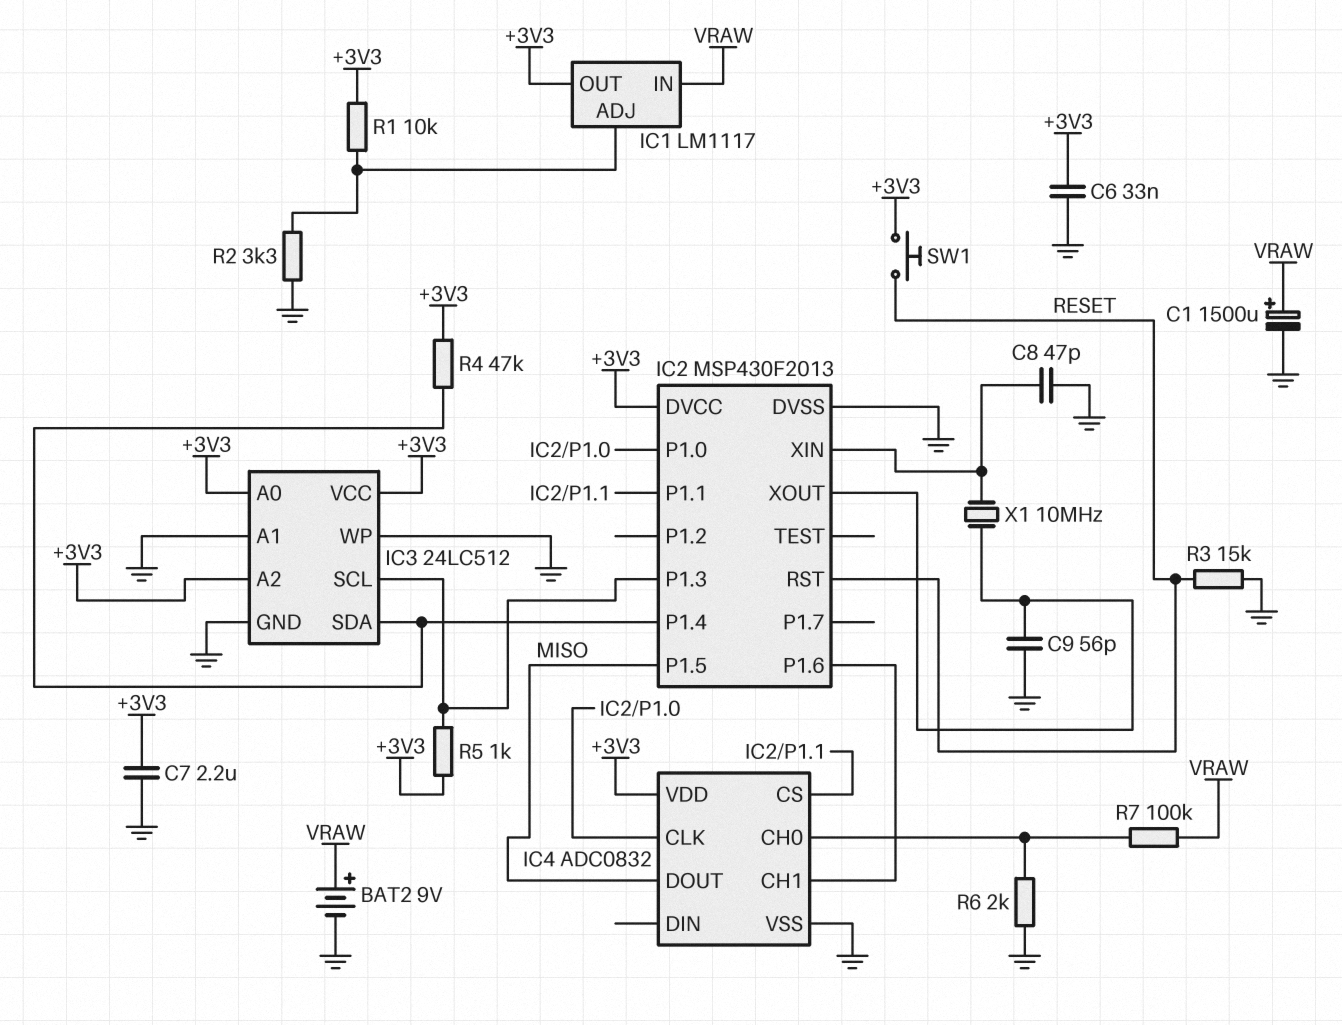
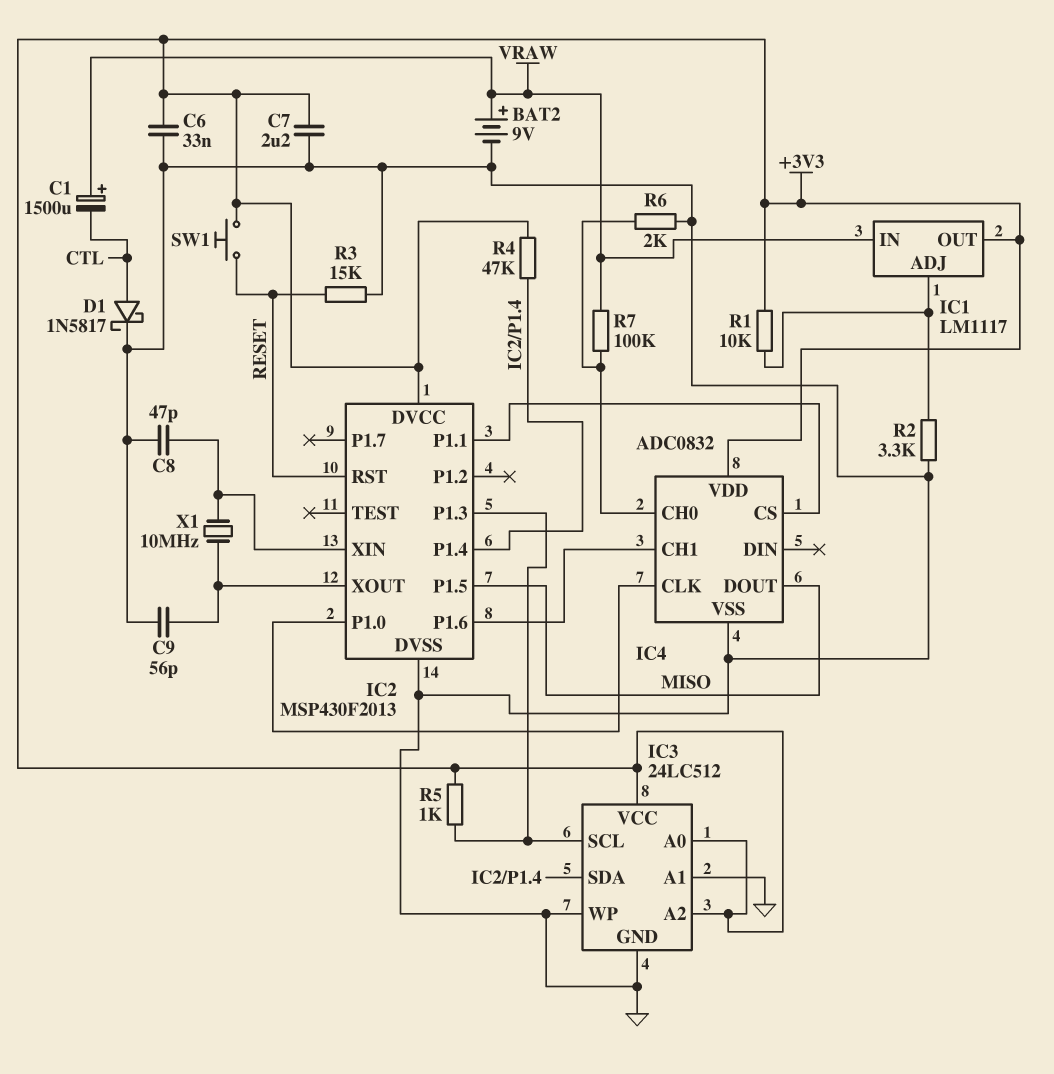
C1: 1500uF (plus VRAW, minus GND) -> 1500uF (plus VRAW, minus CTL)
D1: none -> schottky 1N5817 (A CTL, K GND)

